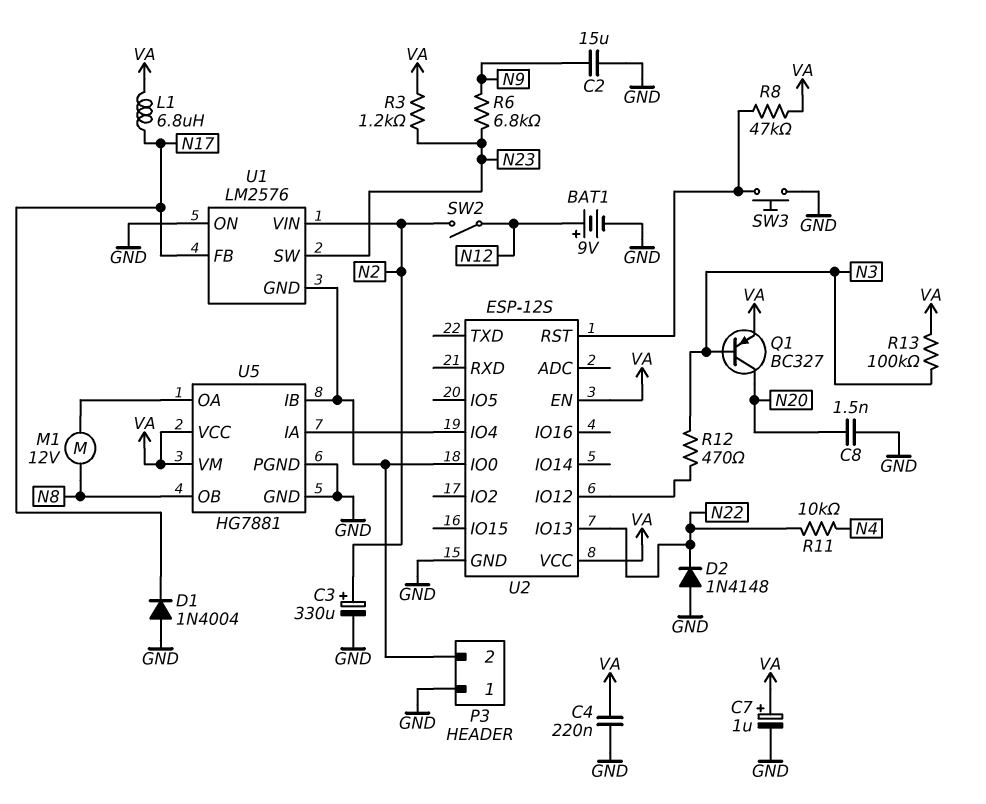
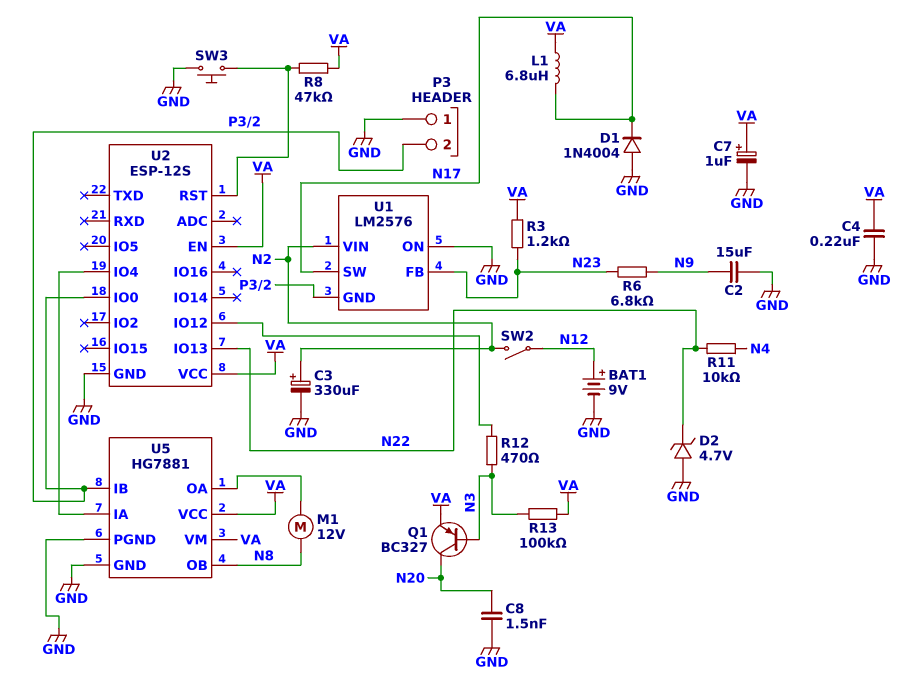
D2: diode 1N4148 (A GND, K N22) -> zener 4.7V (A GND, K N22)
U1 pin FB: N17 -> N23
U1 pin SW: N23 -> N17

